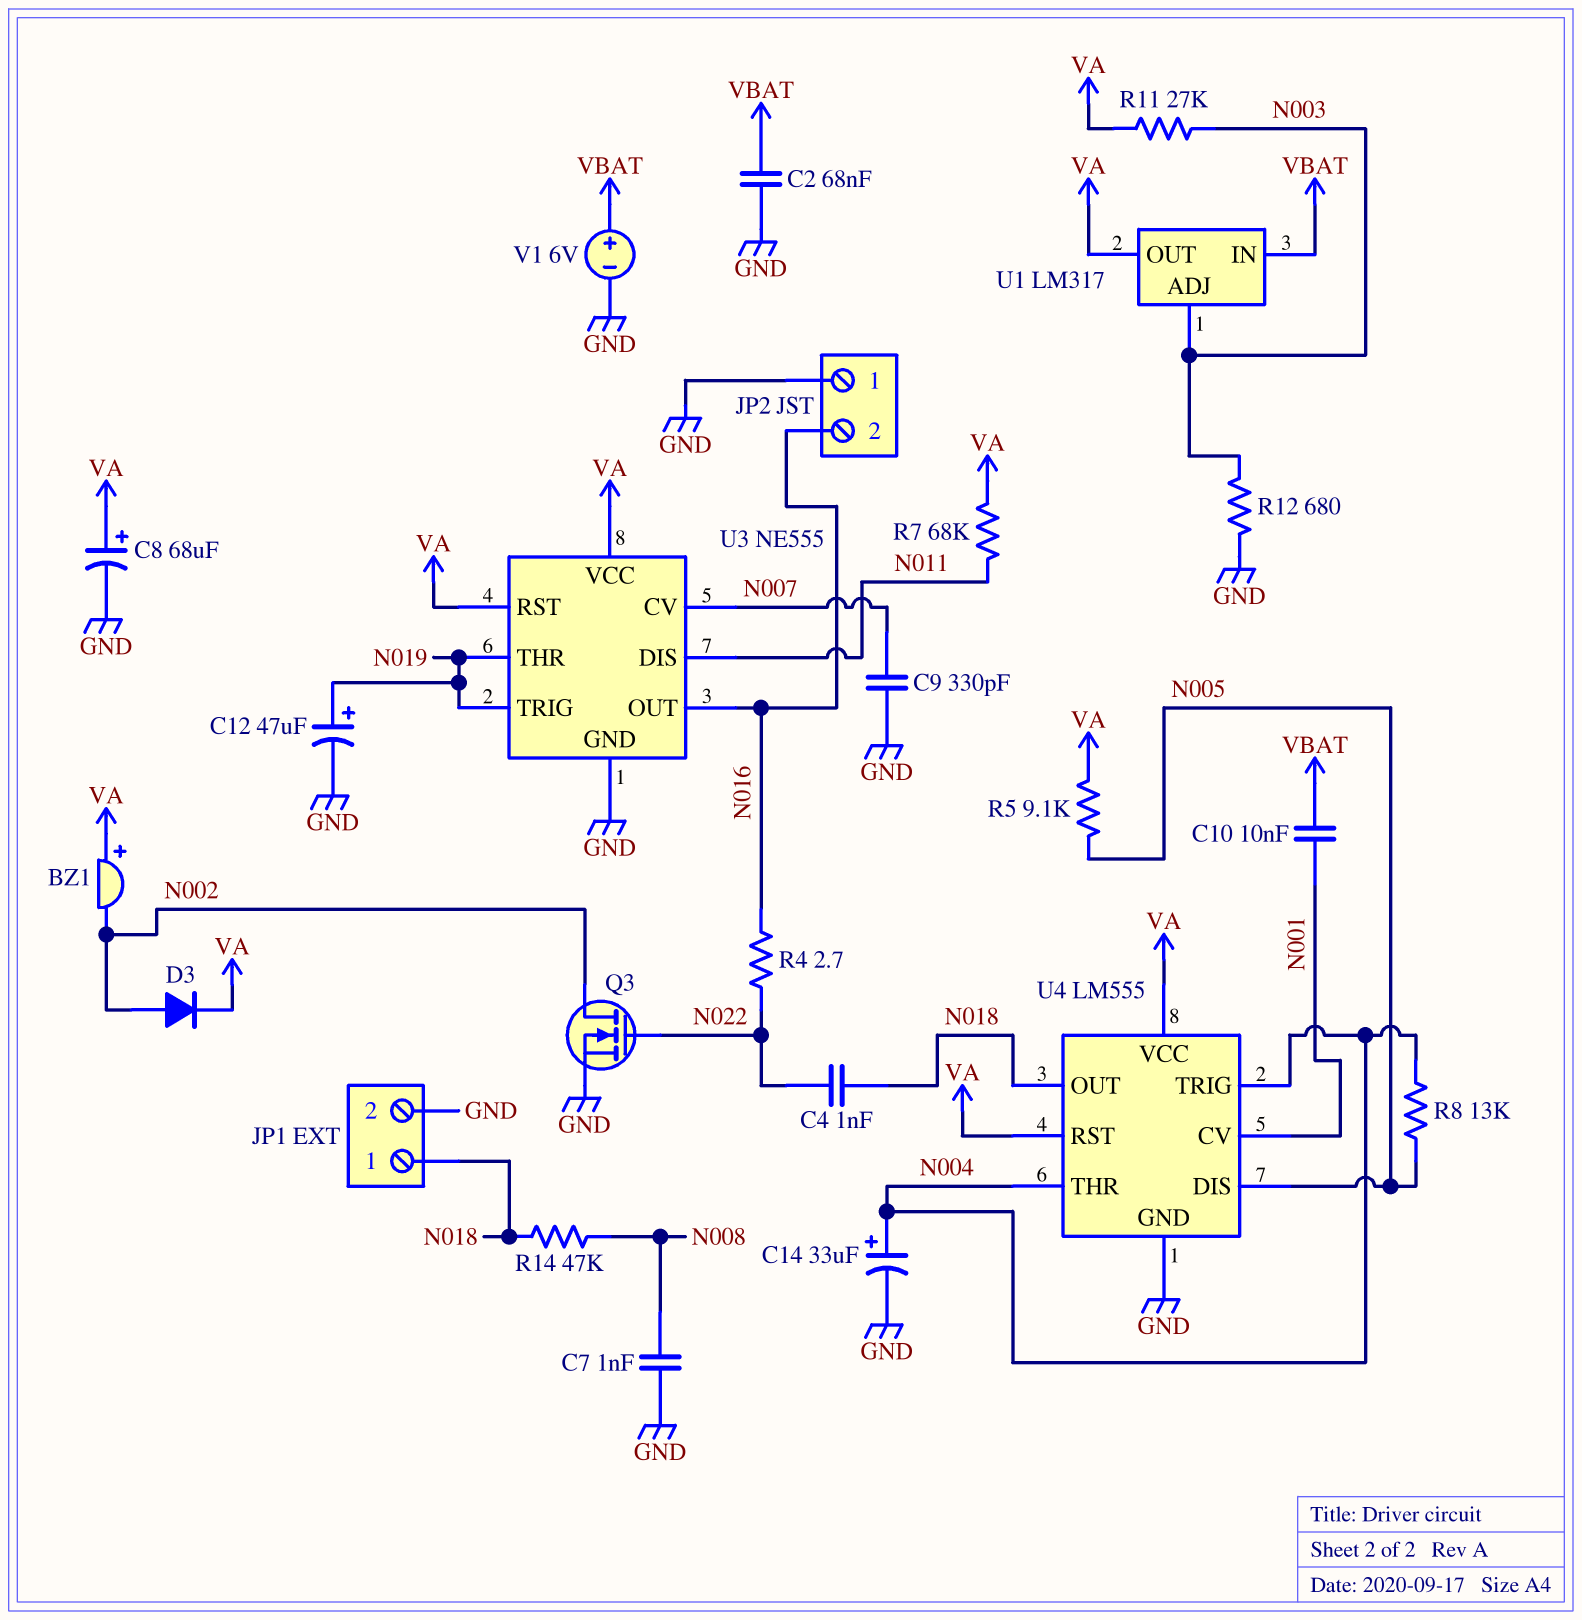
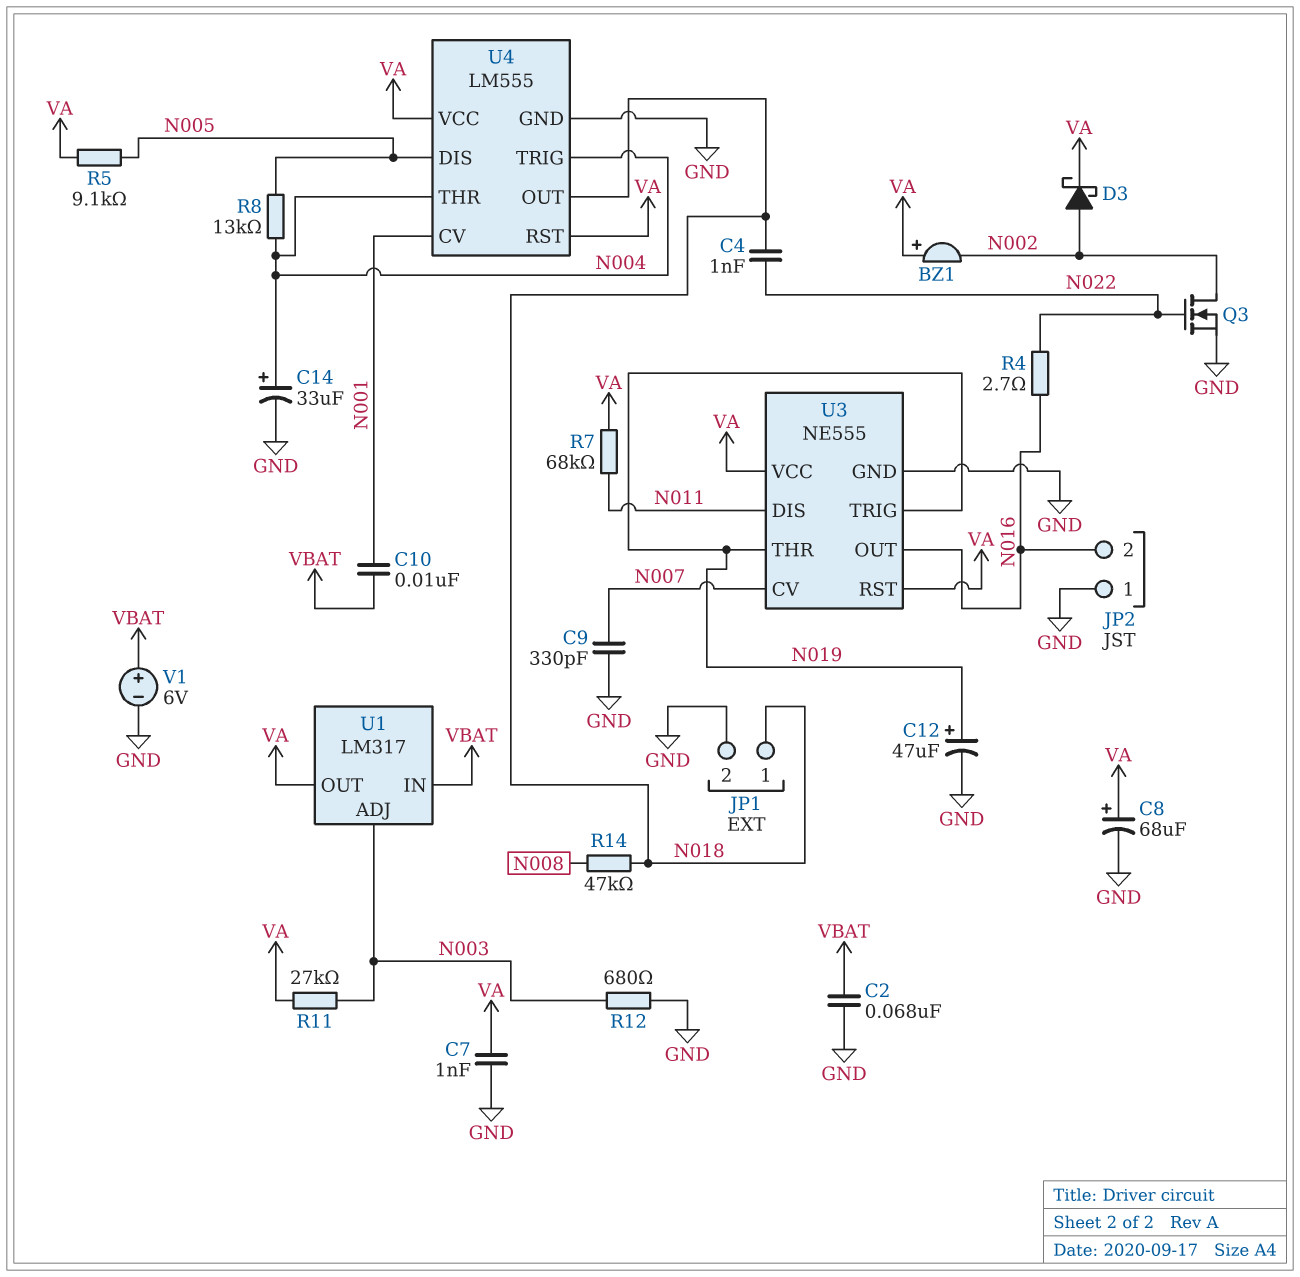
C7: 1nF (GND, N008) -> 1nF (GND, VA)
D3: diode (A N002, K VA) -> schottky (A N002, K VA)

